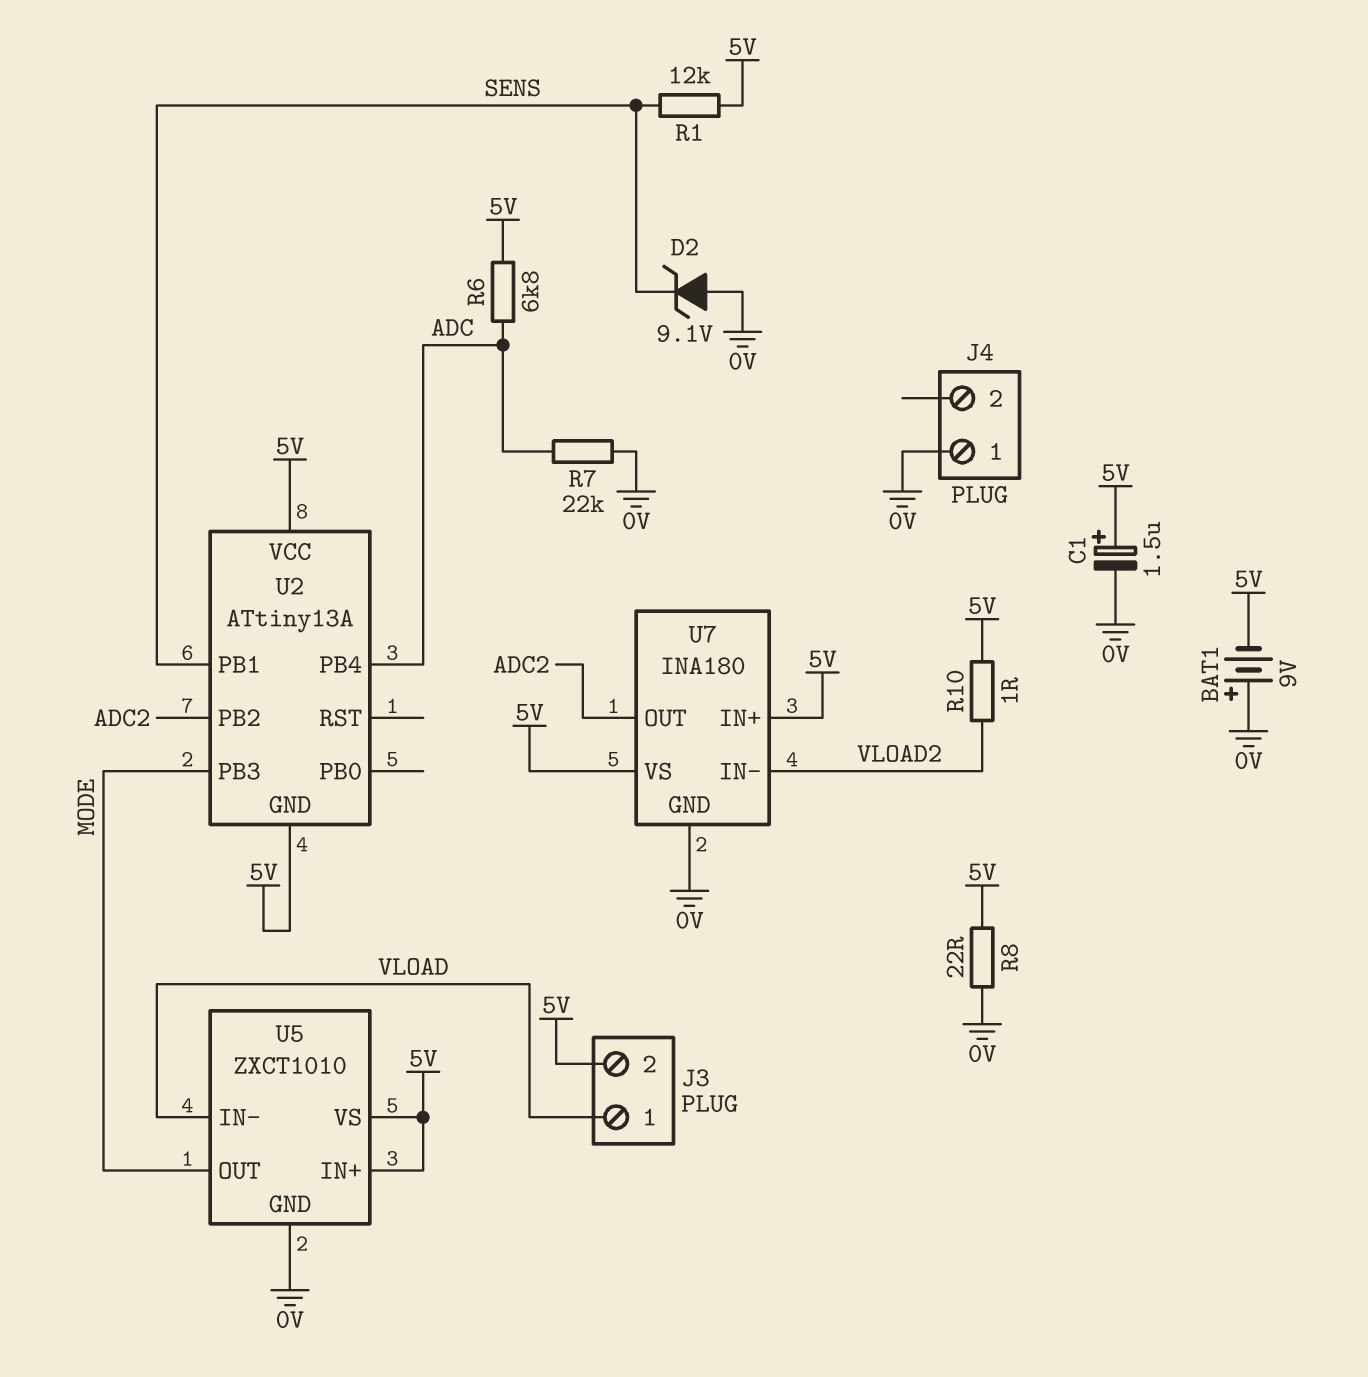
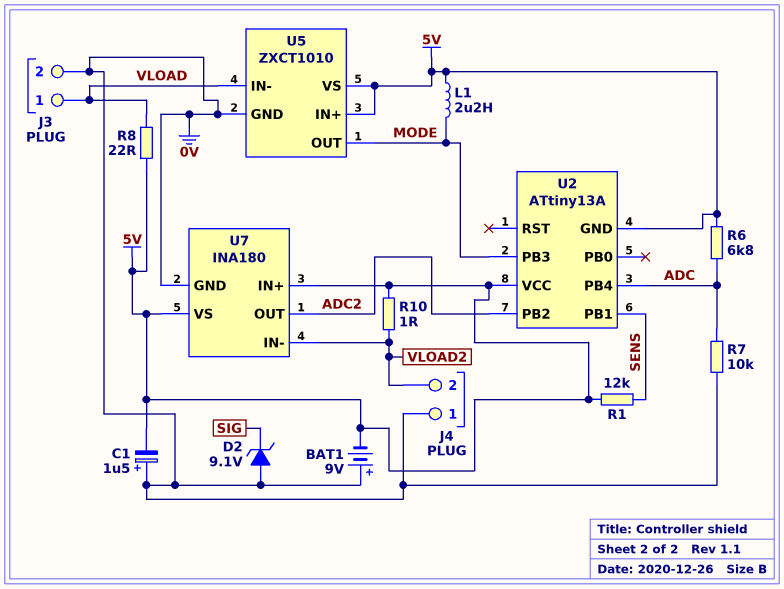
C1: 1.5uF (plus 5V, minus 0V) -> 1.5uF (plus 0V, minus 5V)
D2: zener 9.1V (A 0V, K SENS) -> zener 9.1V (A 0V, K SIG)
J3 pin 2: 5V -> 0V
J4 pin 2: none -> VLOAD2
L1: none -> 2.2uH (5V, MODE)
R7: 22k (0V, ADC) -> 10k (0V, ADC)
R8: 22 (0V, 5V) -> 22 (5V, VLOAD)

